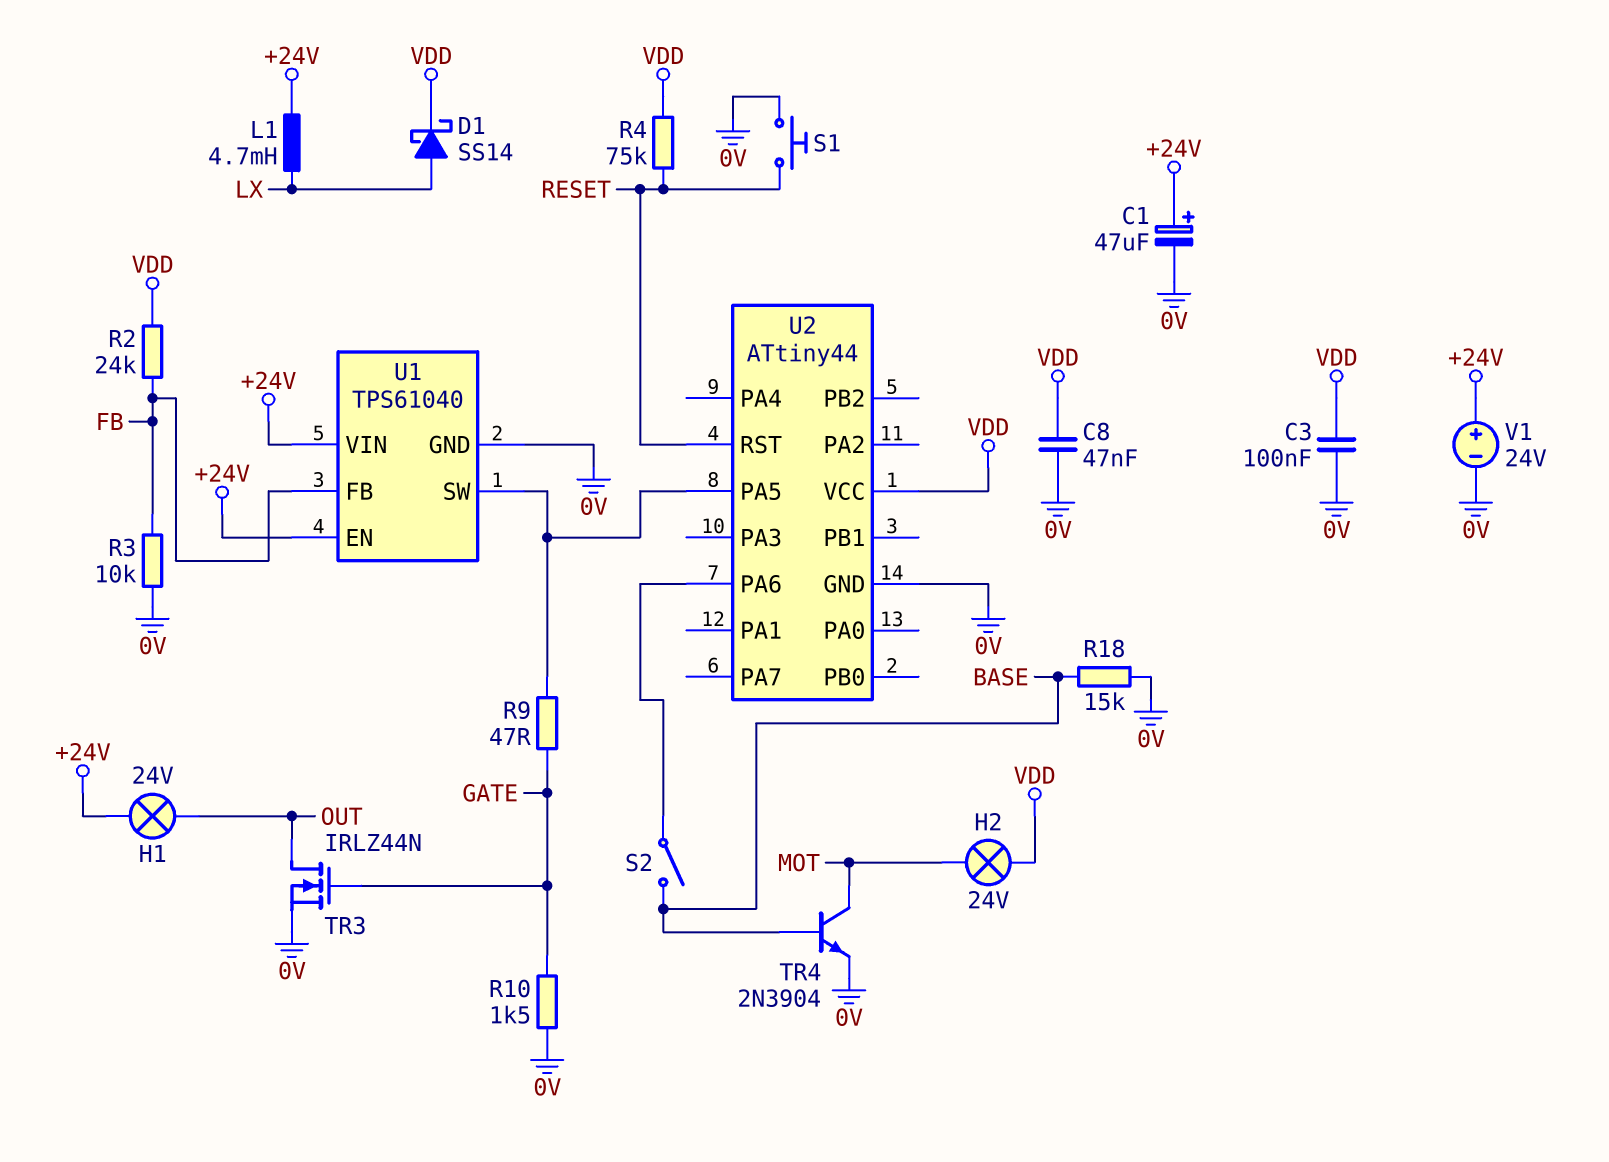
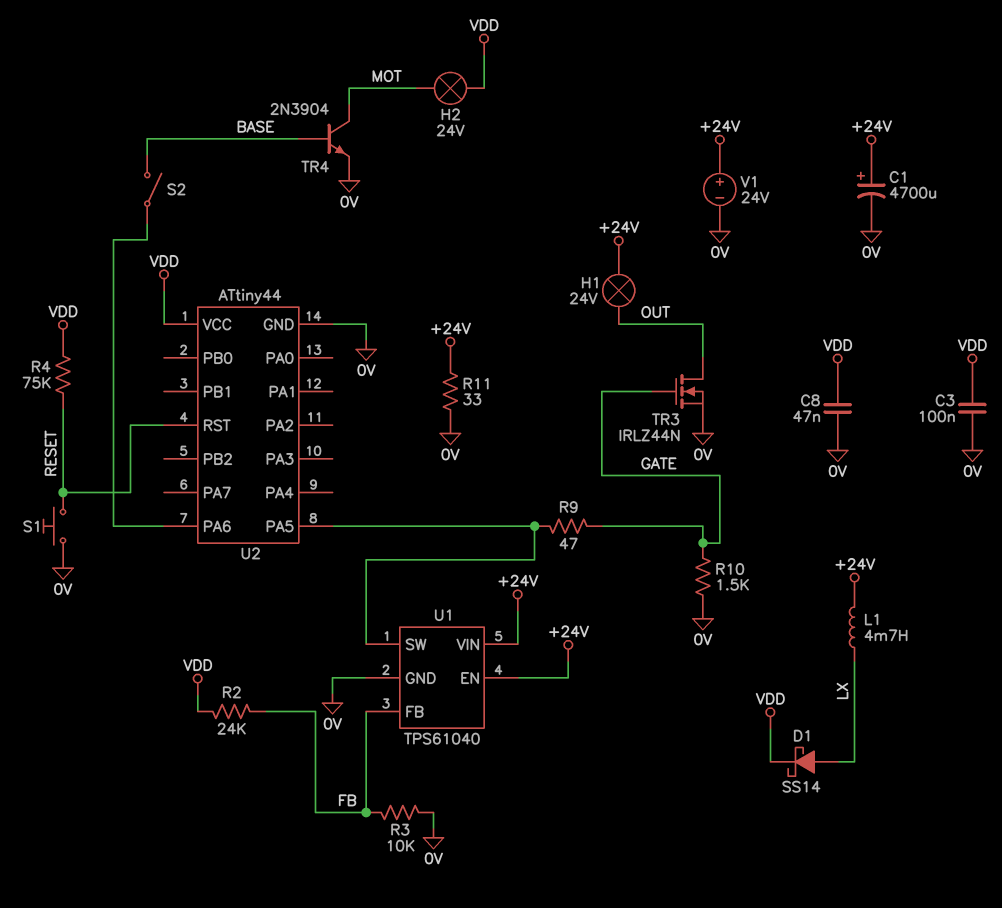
C1: 47uF (plus +24V, minus 0V) -> 4700uF (plus +24V, minus 0V)
R11: none -> 33 (+24V, 0V)
R18: 15k (0V, BASE) -> none

